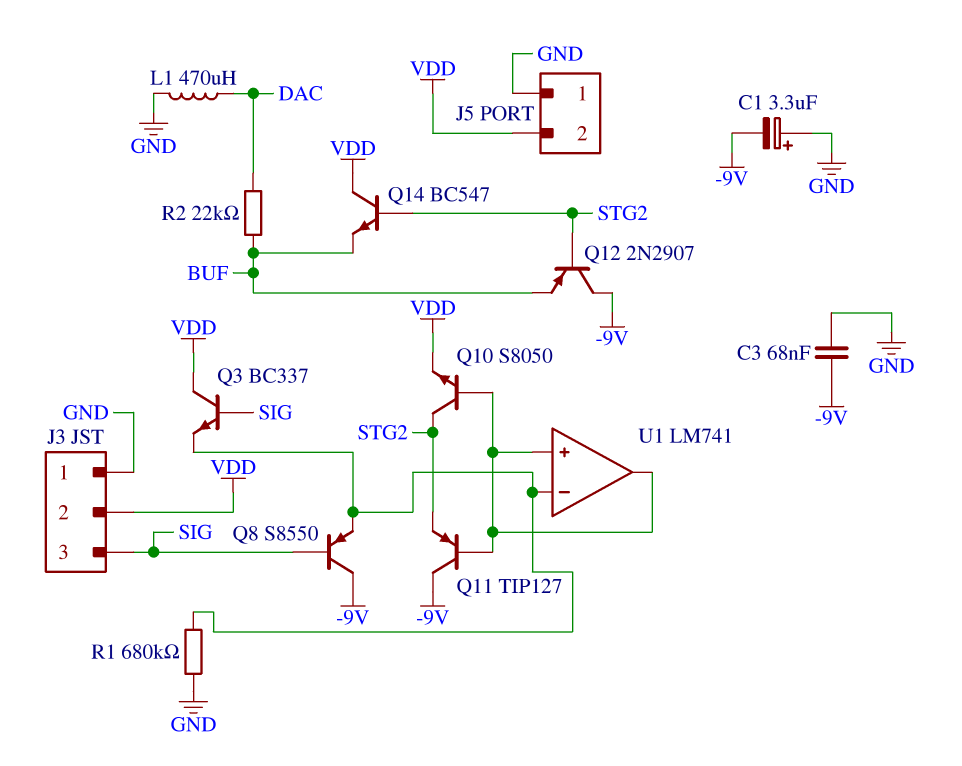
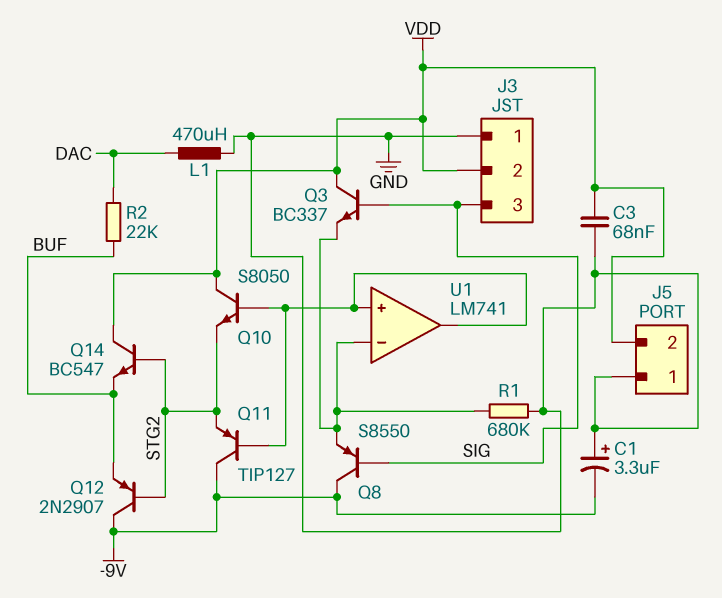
C3: 68nF (-9V, GND) -> 68nF (GND, VDD)
Q10: NPN S8050 (B U1/in+, C STG2, E VDD) -> NPN S8050 (B U1/in+, C VDD, E STG2)

